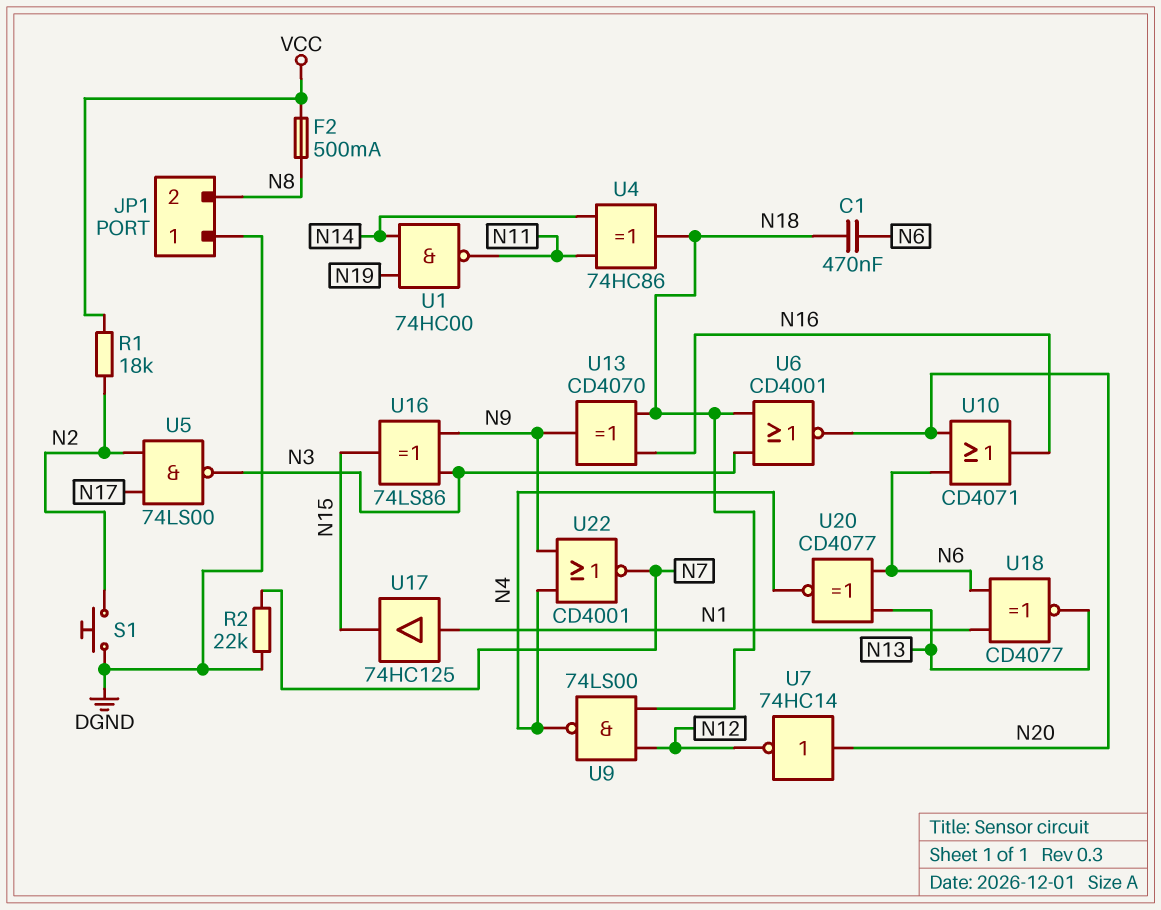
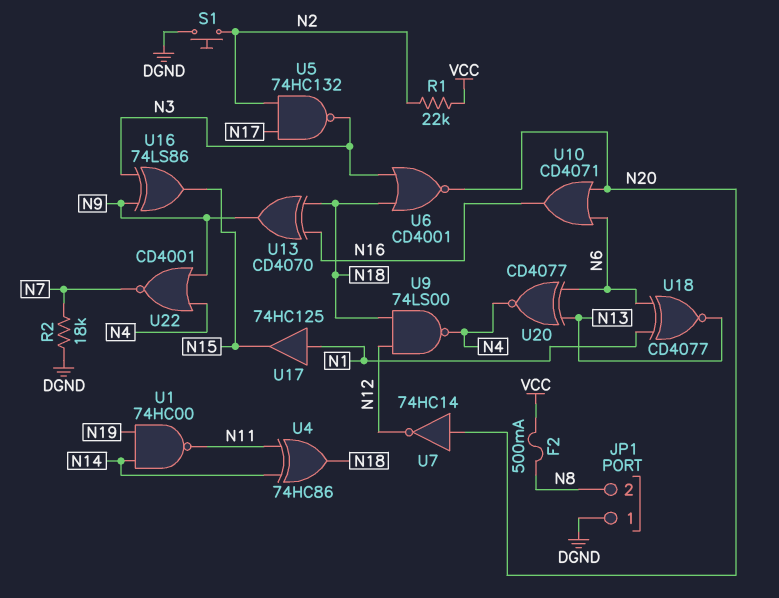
C1: 470nF (N6, N18) -> none
R1: 18k (N2, VCC) -> 22k (N2, VCC)
R2: 22k (DGND, N7) -> 18k (DGND, N7)
U5: NAND 74LS00 (in N2, in N17, out N3) -> NAND 74HC132 (in N2, in N17, out N3)

